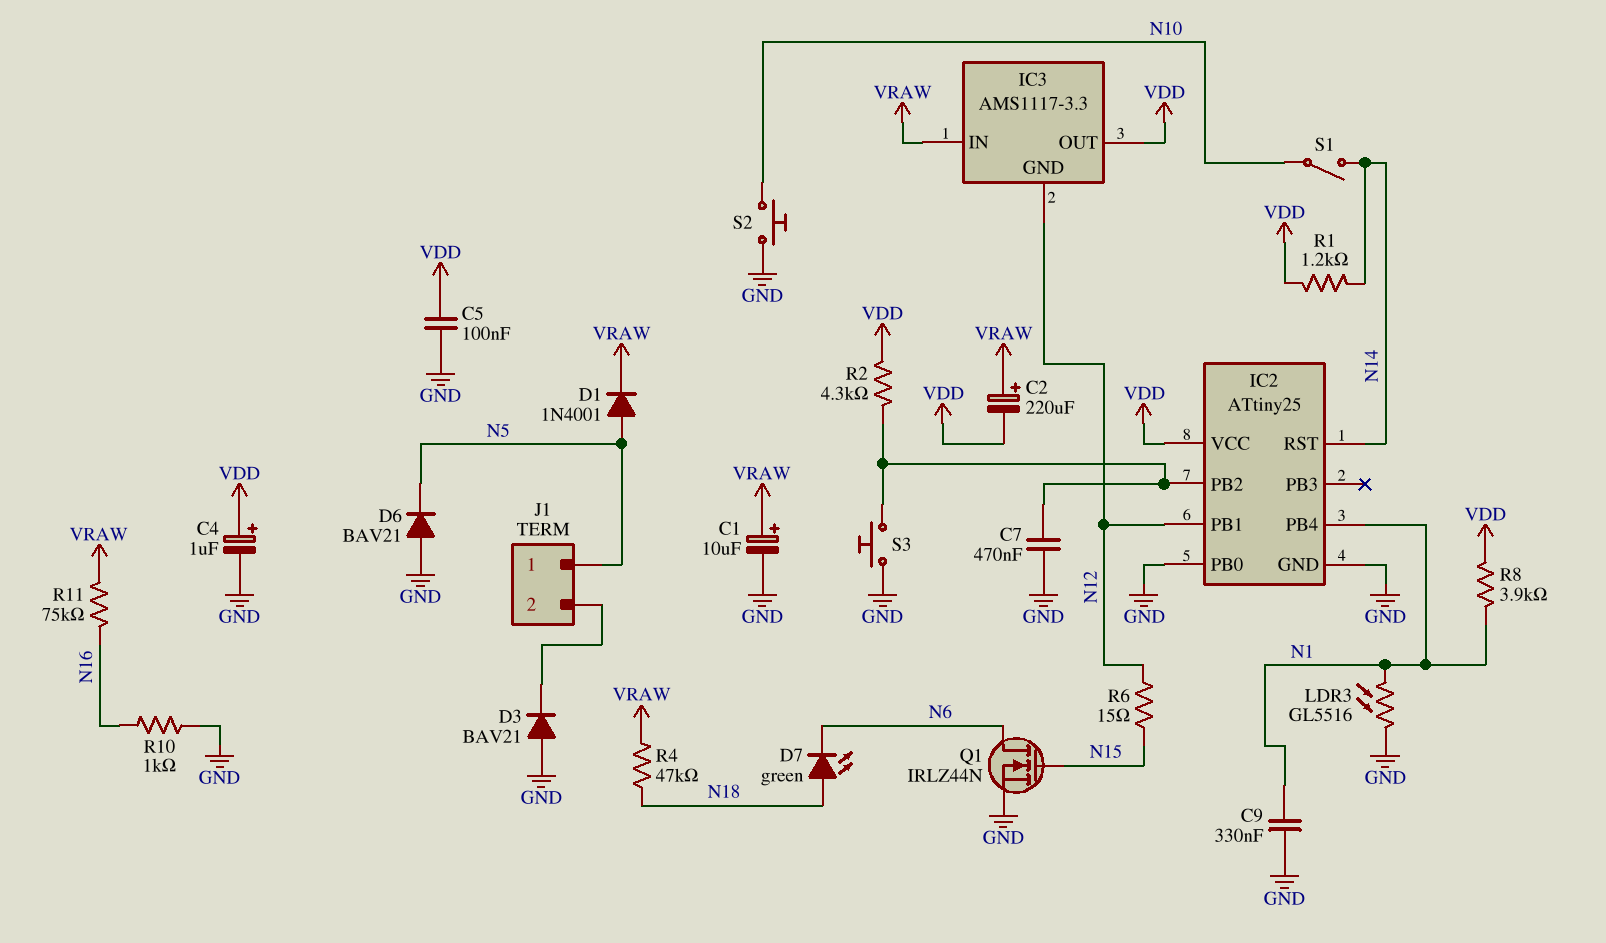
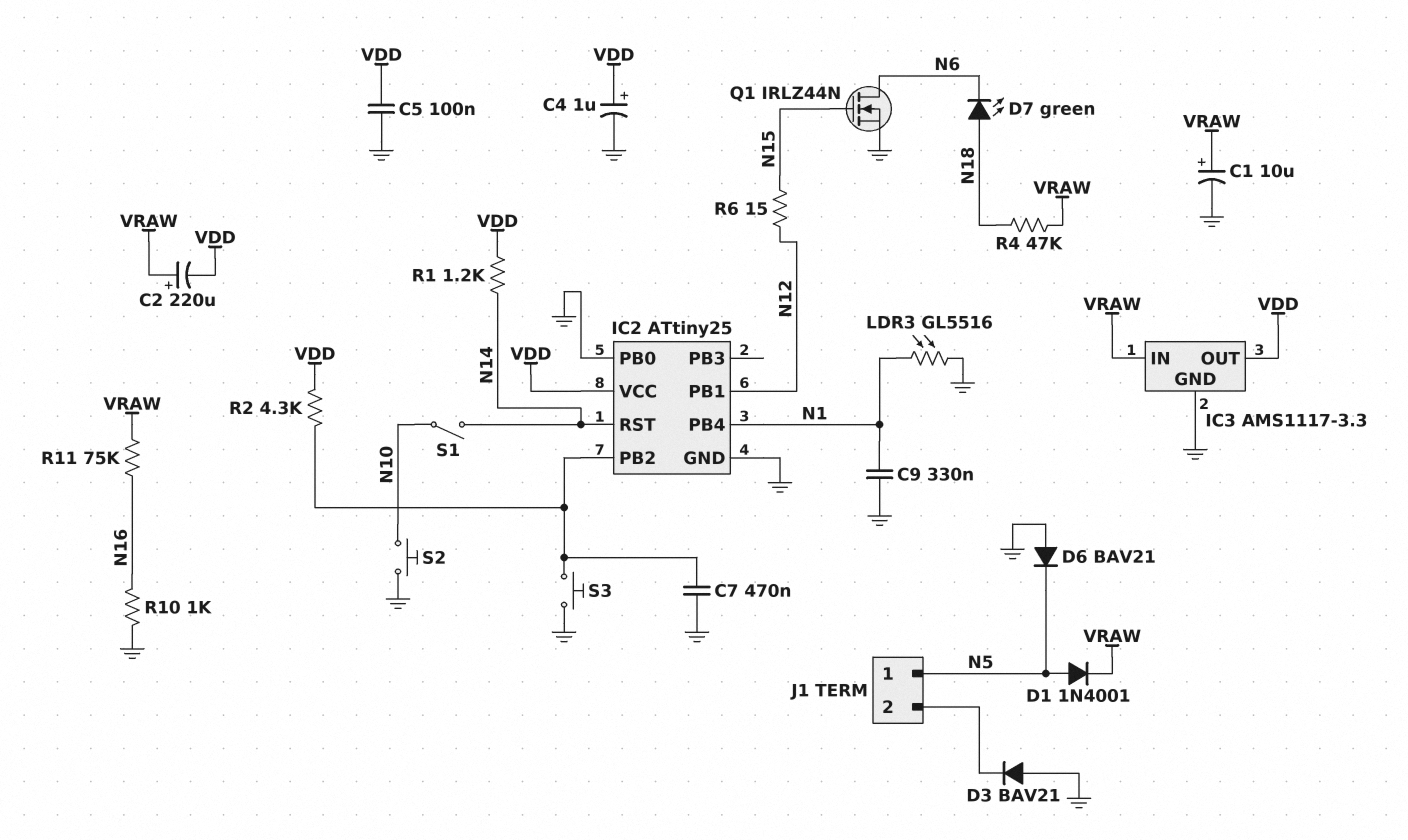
IC3 pin GND: N12 -> GND
R8: 3.9k (N1, VDD) -> none

